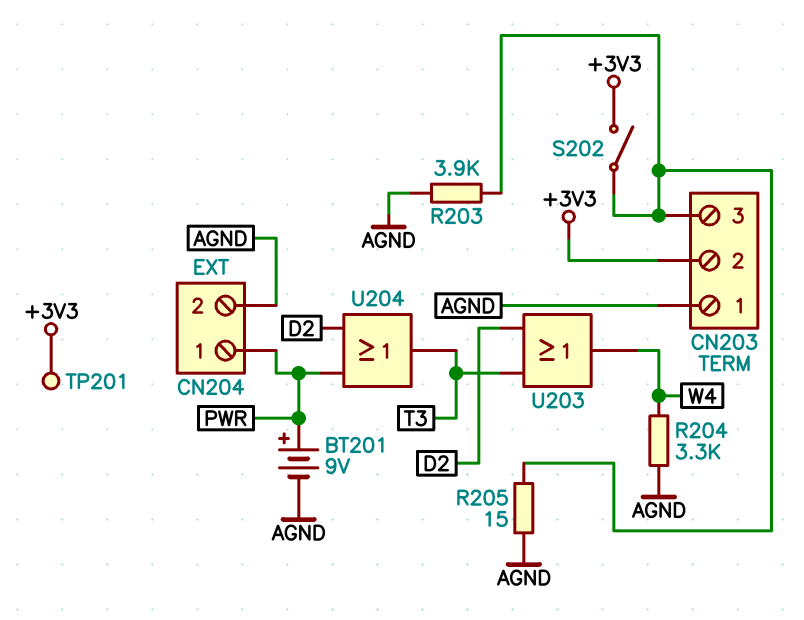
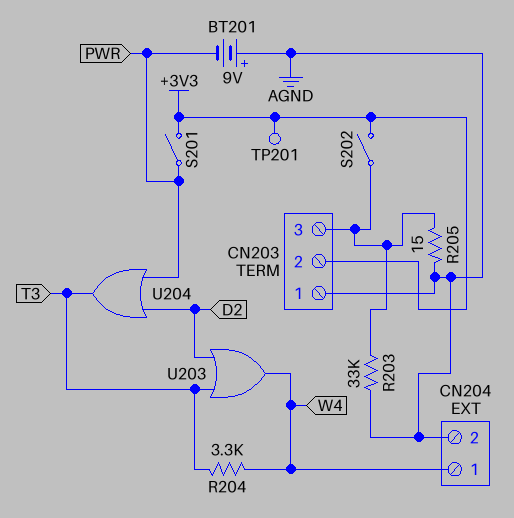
BT201: 9V (plus PWR, minus AGND) -> 9V (plus AGND, minus PWR)
CN204 pin 1: PWR -> W4
R203: 3.9k (AGND, CN203/3) -> 33k (AGND, CN203/3)
R204: 3.3k (AGND, W4) -> 3.3k (T3, W4)
S201: none -> switch (+3V3, PWR)

